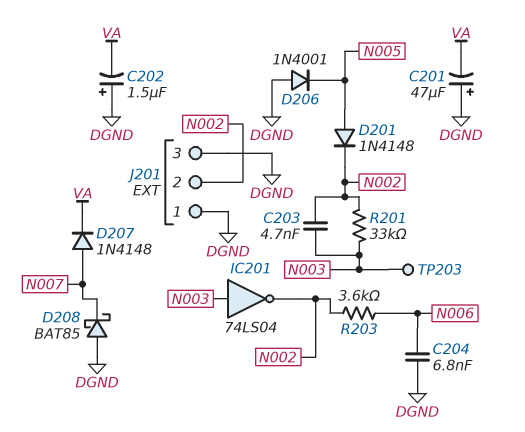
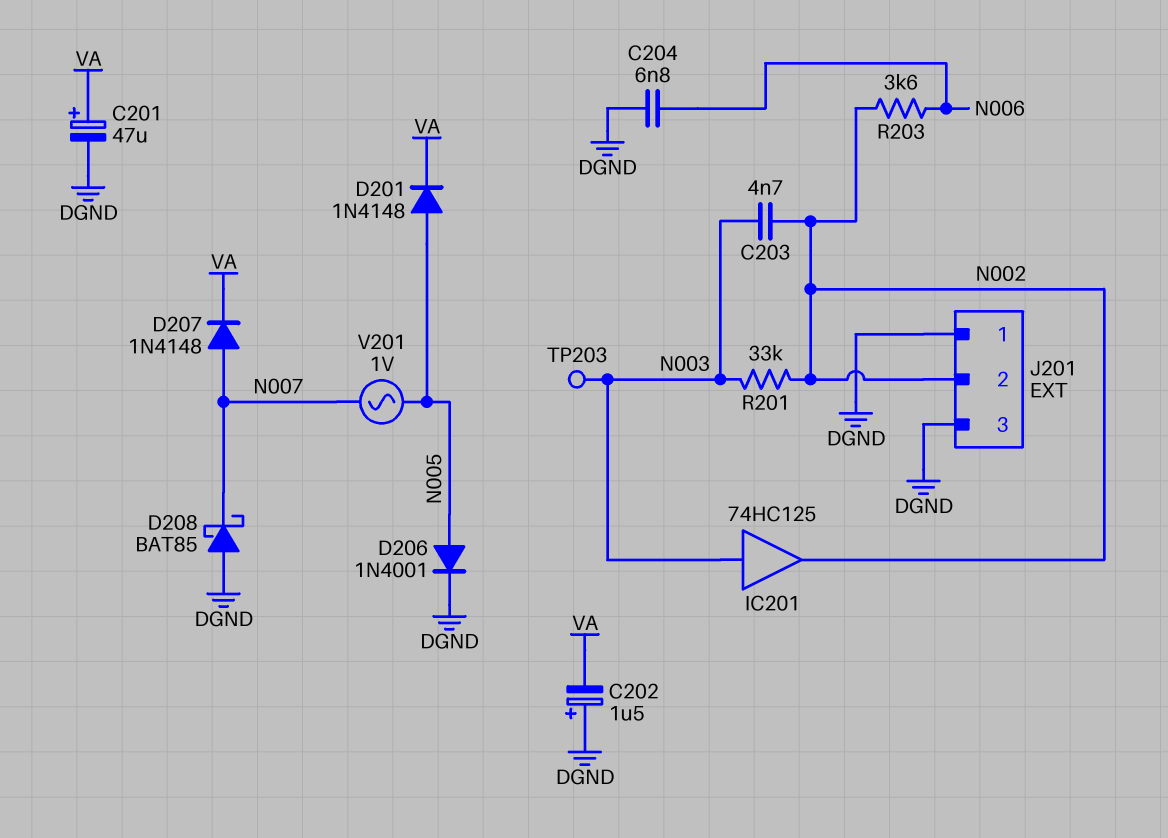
C201: 47uF (plus DGND, minus VA) -> 47uF (plus VA, minus DGND)
D201: diode 1N4148 (A N005, K N002) -> diode 1N4148 (A N005, K VA)
D206: diode 1N4001 (A DGND, K N005) -> diode 1N4001 (A N005, K DGND)
IC201: NOT 74LS04 (in N003, out N002) -> buffer 74HC125 (in N003, out N002)
V201: none -> AC 1V (N005, N007)

